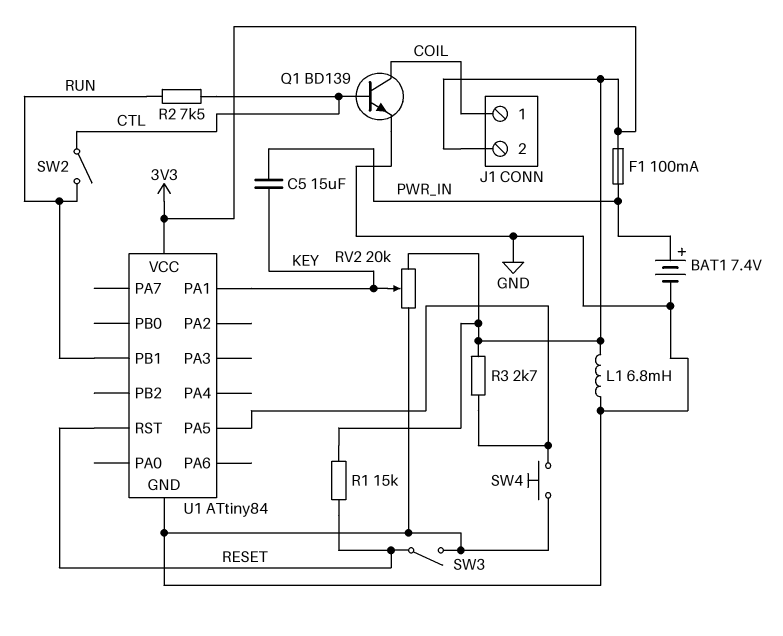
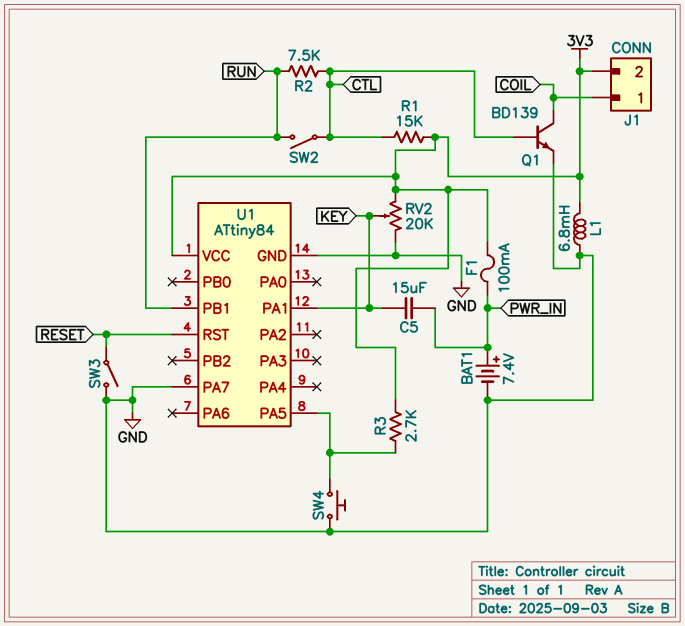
R1: 15k (3V3, RESET) -> 15k (3V3, CTL)
U1 pin PA7: none -> GND

